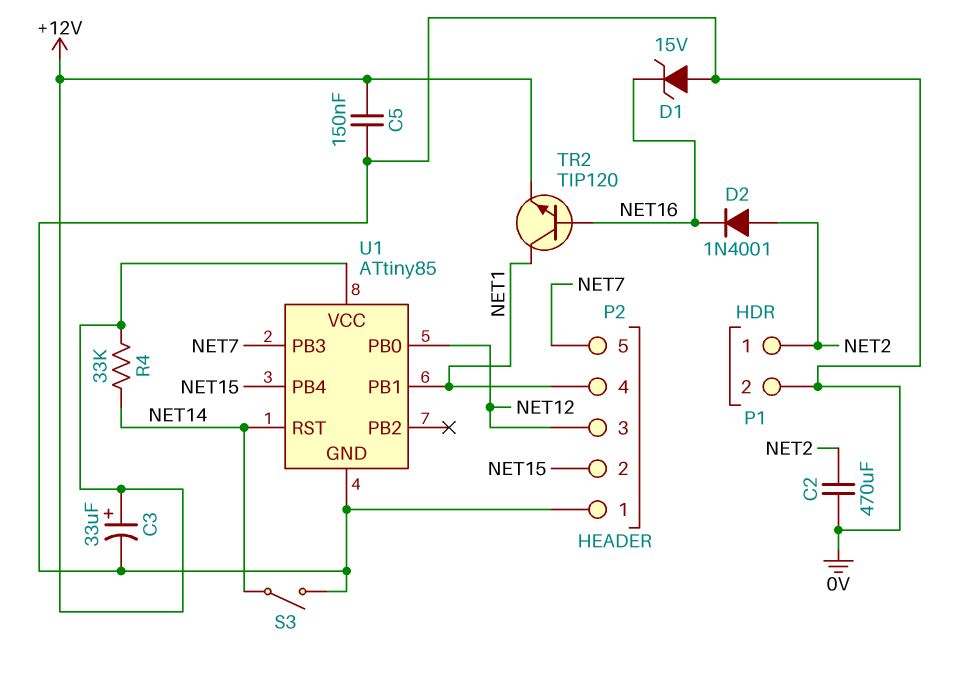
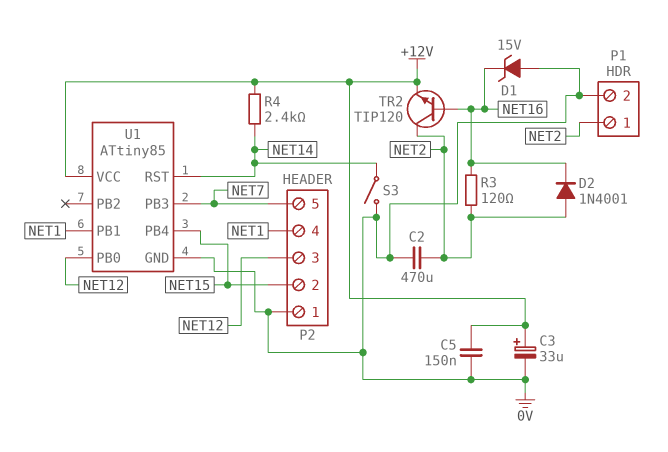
R3: none -> 120 (NET2, NET16)
R4: 33k (+12V, NET14) -> 2.4k (+12V, NET14)
TR2: NPN TIP120 (B NET16, C NET1, E +12V) -> NPN TIP120 (B NET16, C NET2, E +12V)

